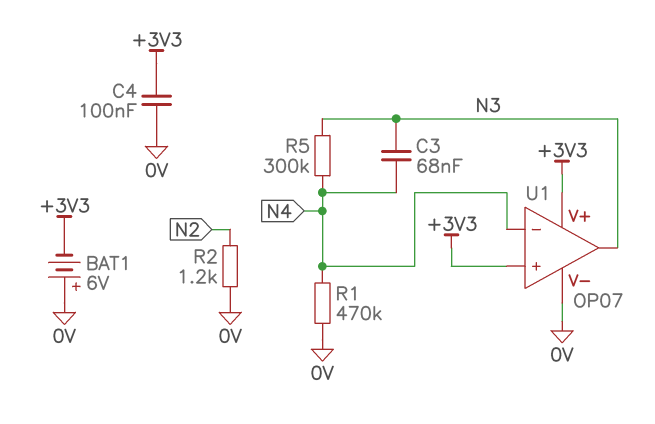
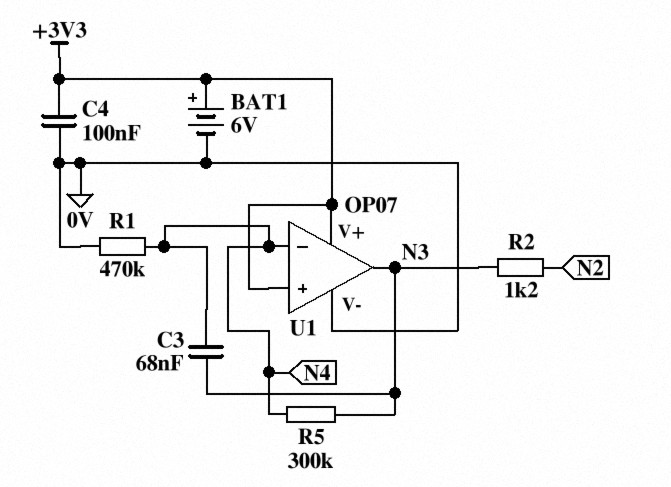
BAT1: 6V (plus 0V, minus +3V3) -> 6V (plus +3V3, minus 0V)
R2: 1.2k (0V, N2) -> 1.2k (N2, N3)

